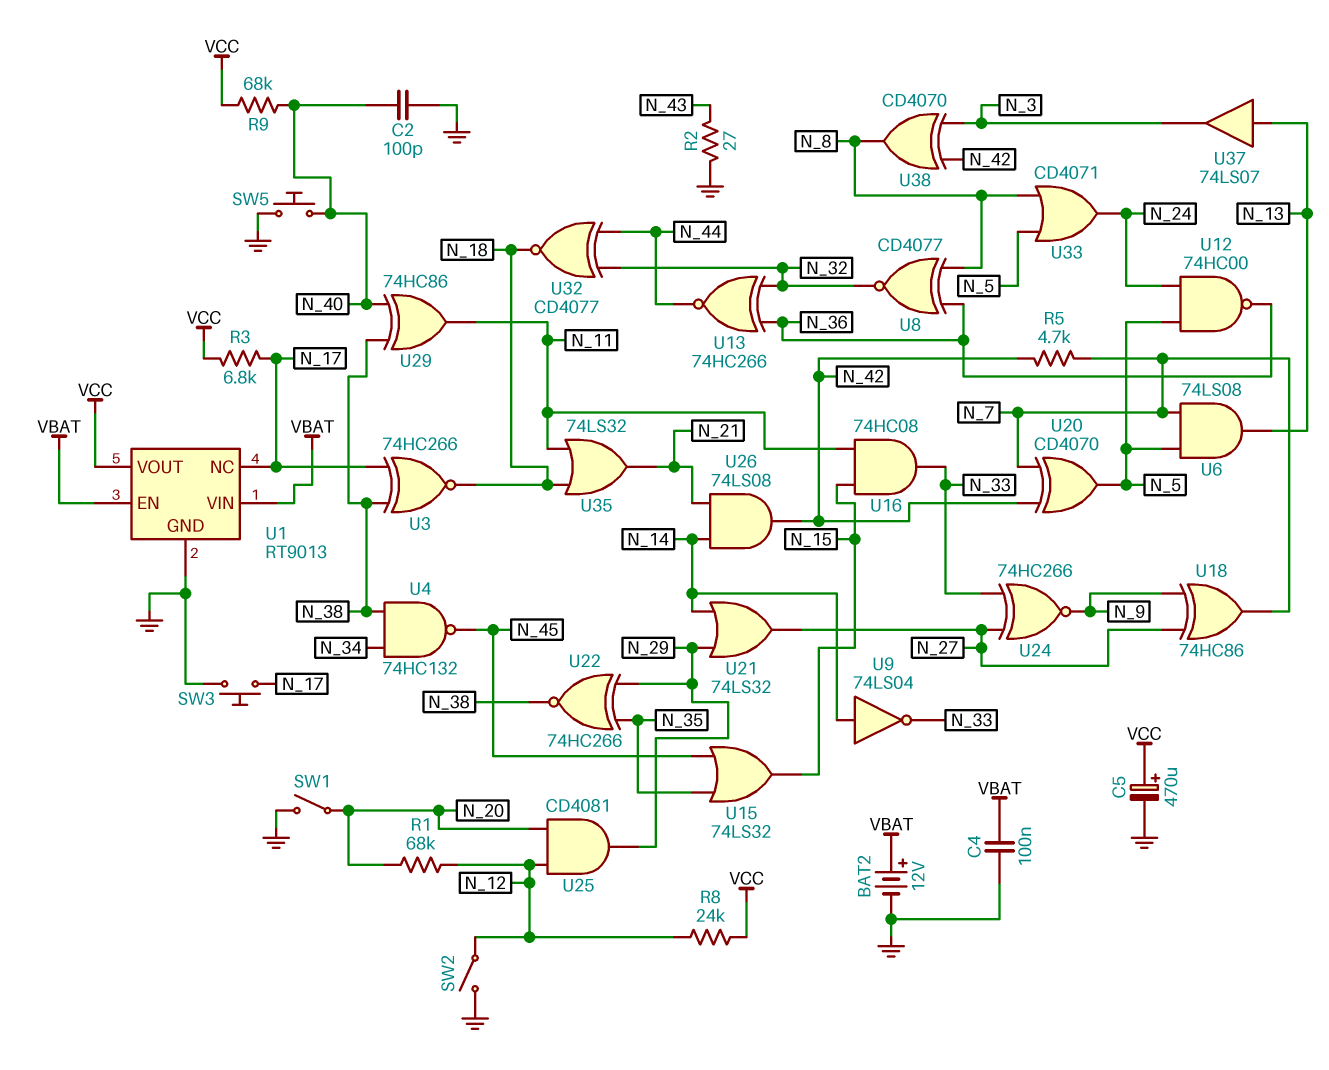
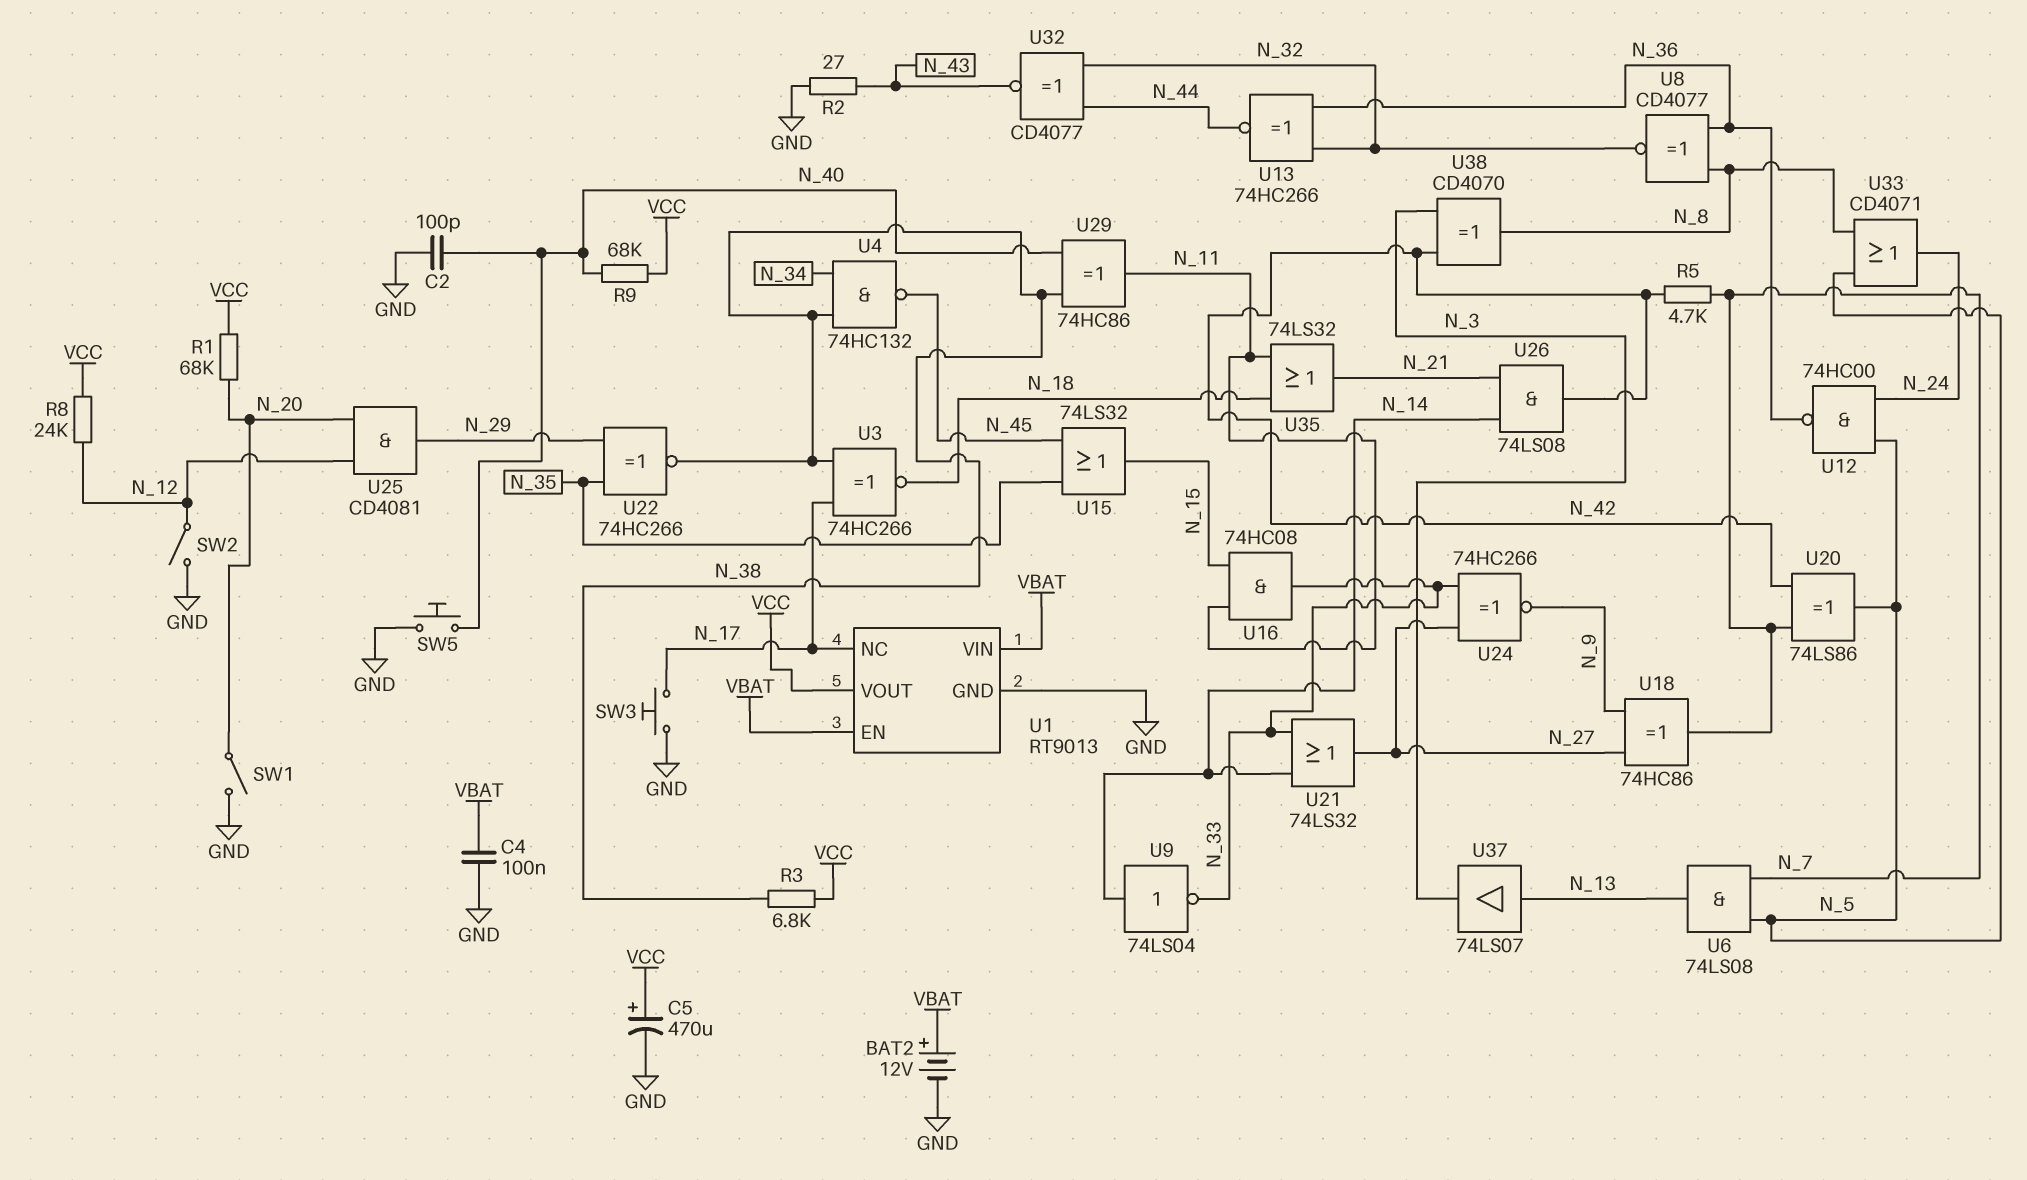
R1: 68k (N_12, N_20) -> 68k (N_20, VCC)
R3: 6.8k (N_17, VCC) -> 6.8k (N_38, VCC)
U20: XOR CD4070 (in N_7, in N_42, out N_5) -> XOR 74LS86 (in N_7, in N_42, out N_5)
U21: OR 74LS32 (in N_14, in N_29, out N_27) -> OR 74LS32 (in N_14, in N_33, out N_27)
U32: XNOR CD4077 (in N_32, in N_44, out N_18) -> XNOR CD4077 (in N_32, in N_44, out N_43)

